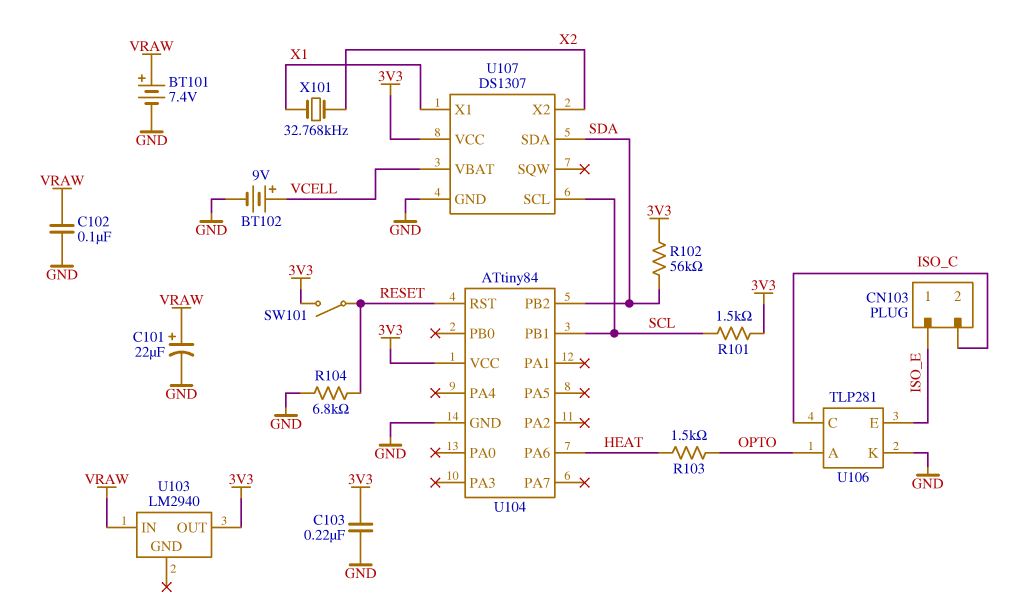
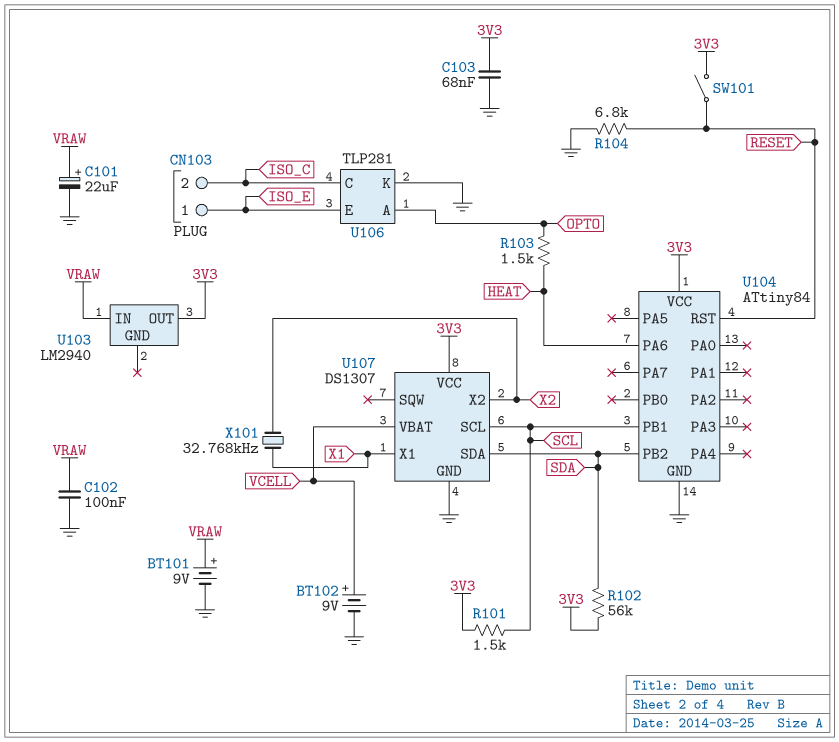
BT101: 7.4V (plus VRAW, minus GND) -> 9V (plus VRAW, minus GND)
C103: 220nF (3V3, GND) -> 68nF (3V3, GND)

